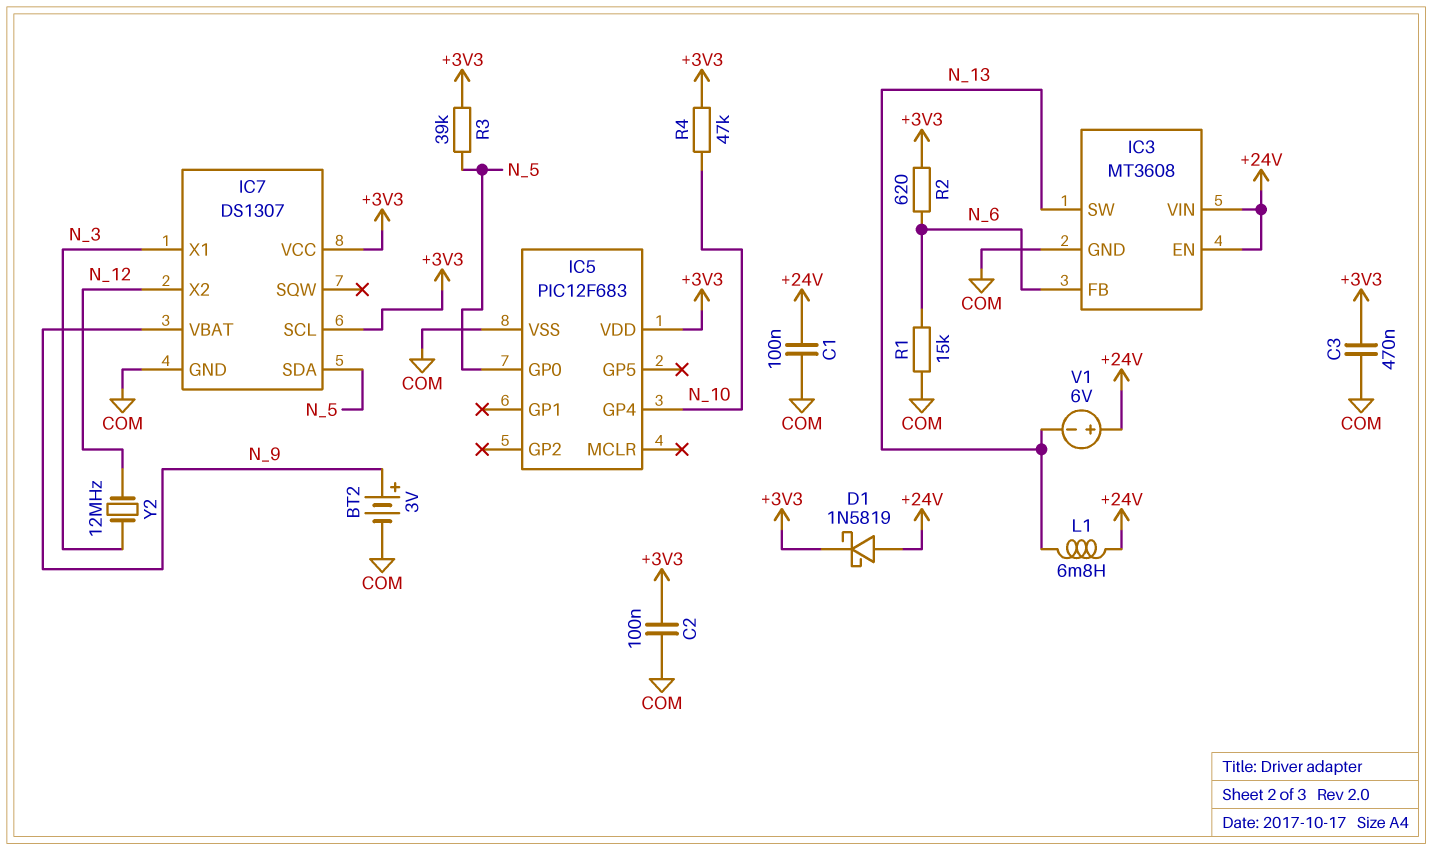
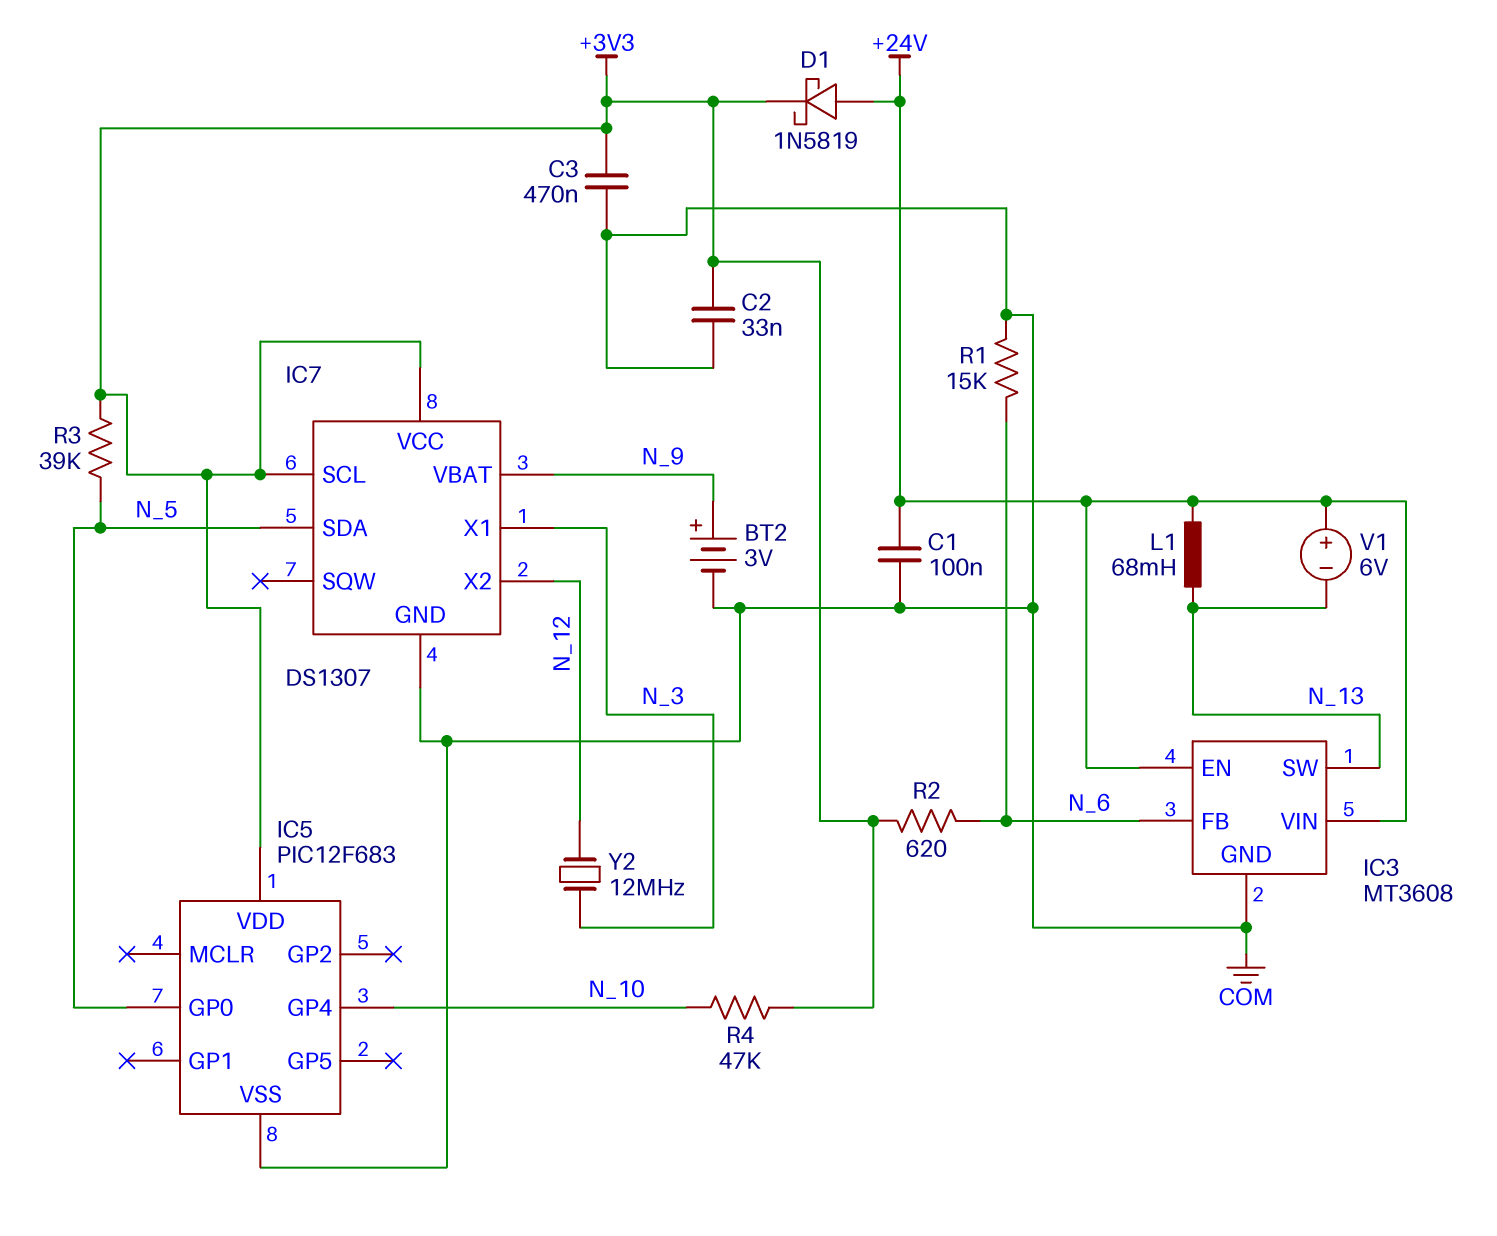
C2: 100nF (+3V3, COM) -> 33nF (+3V3, COM)
L1: 6.8mH (+24V, N_13) -> 68mH (+24V, N_13)

